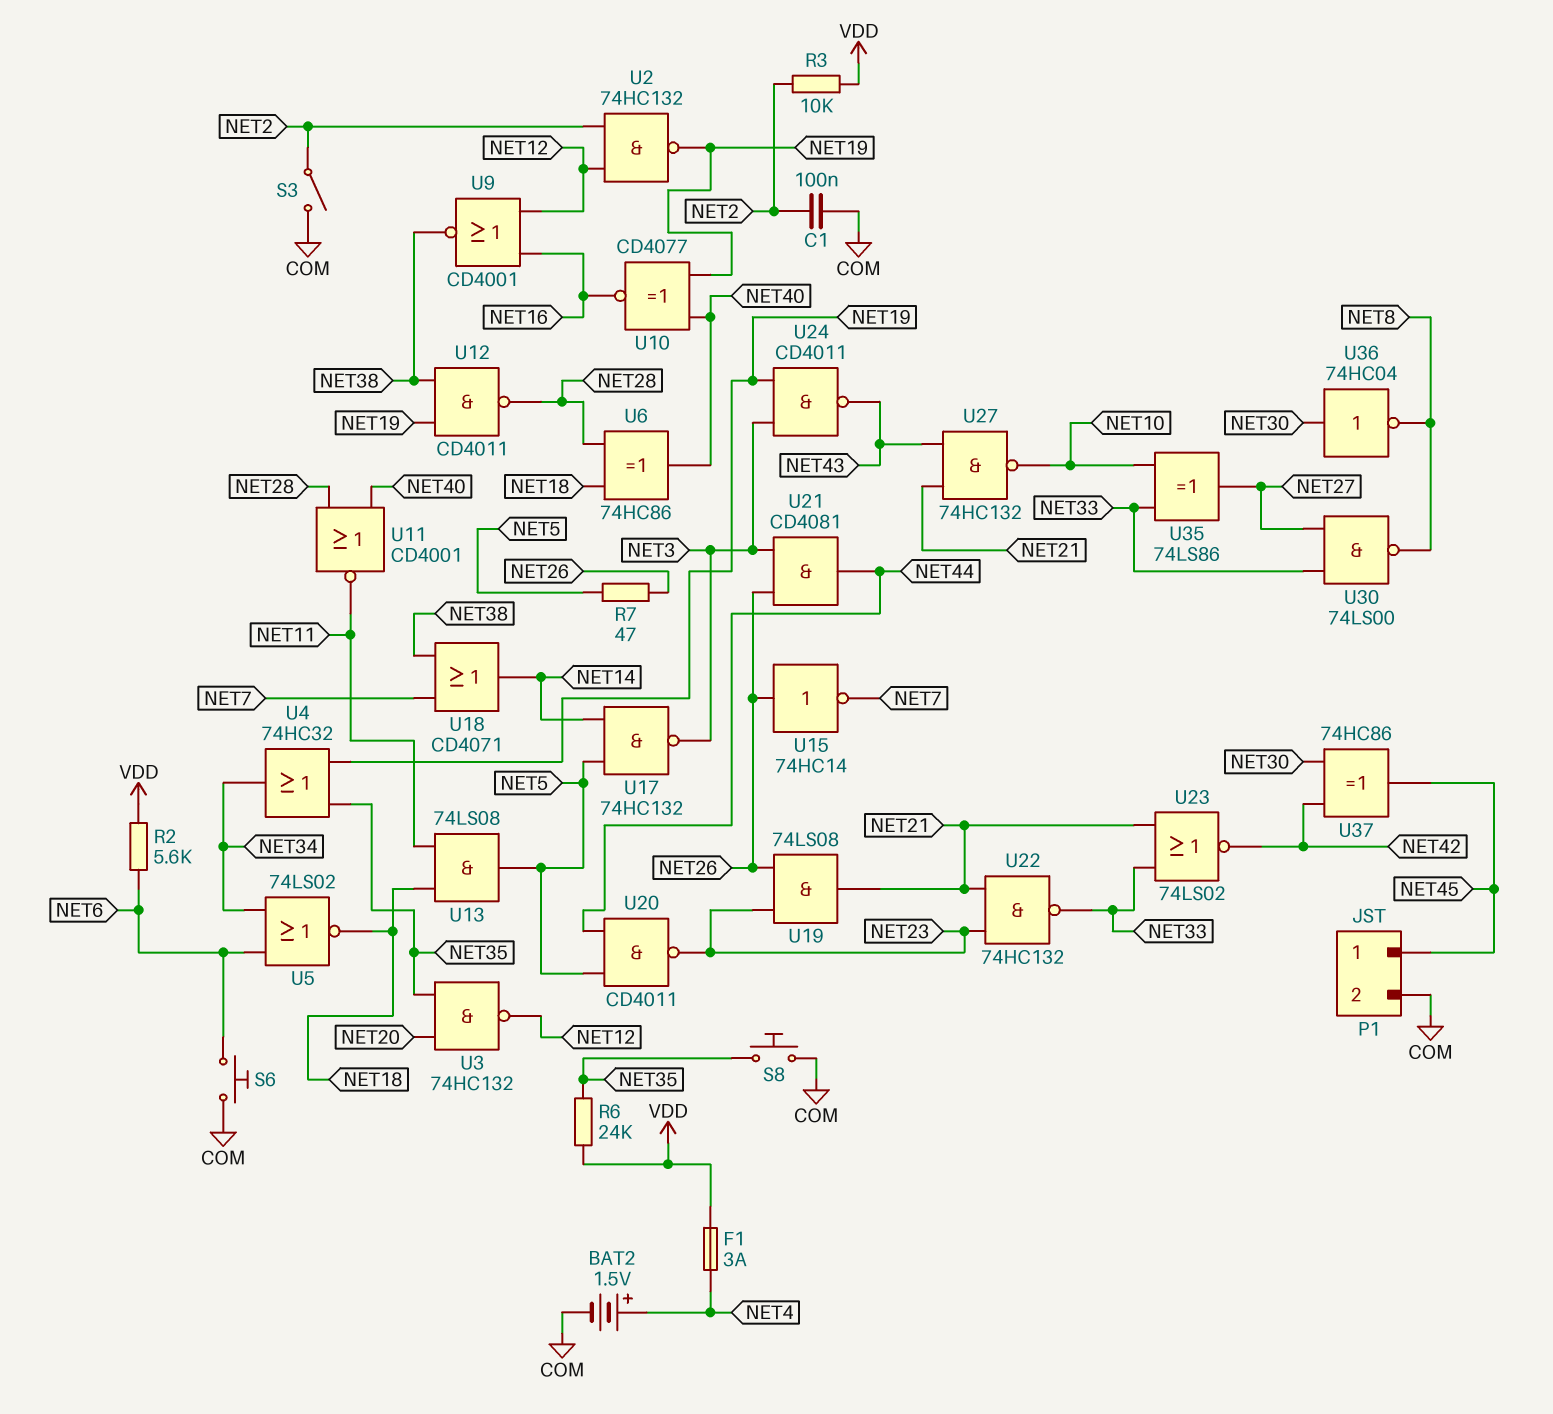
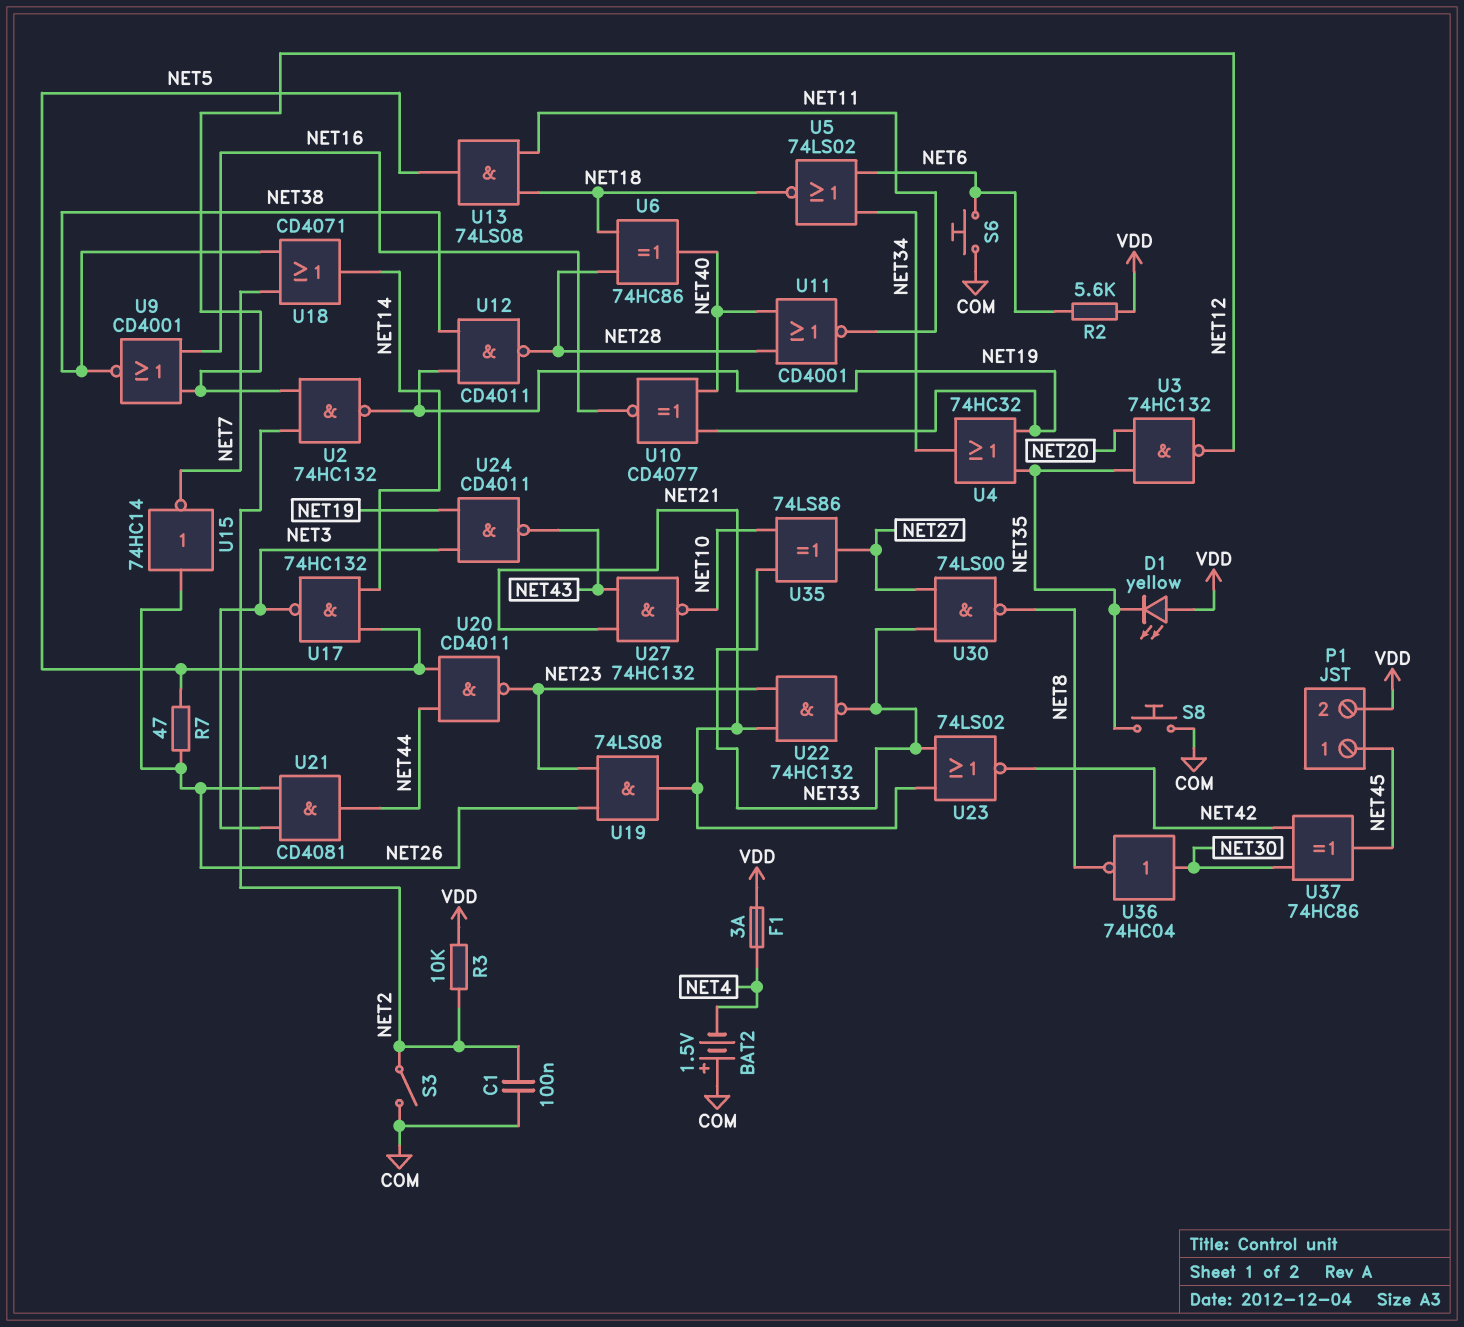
BAT2: 1.5V (plus NET4, minus COM) -> 1.5V (plus COM, minus NET4)
D1: none -> LED yellow (A VDD, K NET35)
P1 pin 2: COM -> VDD
R6: 24k (NET35, VDD) -> none

